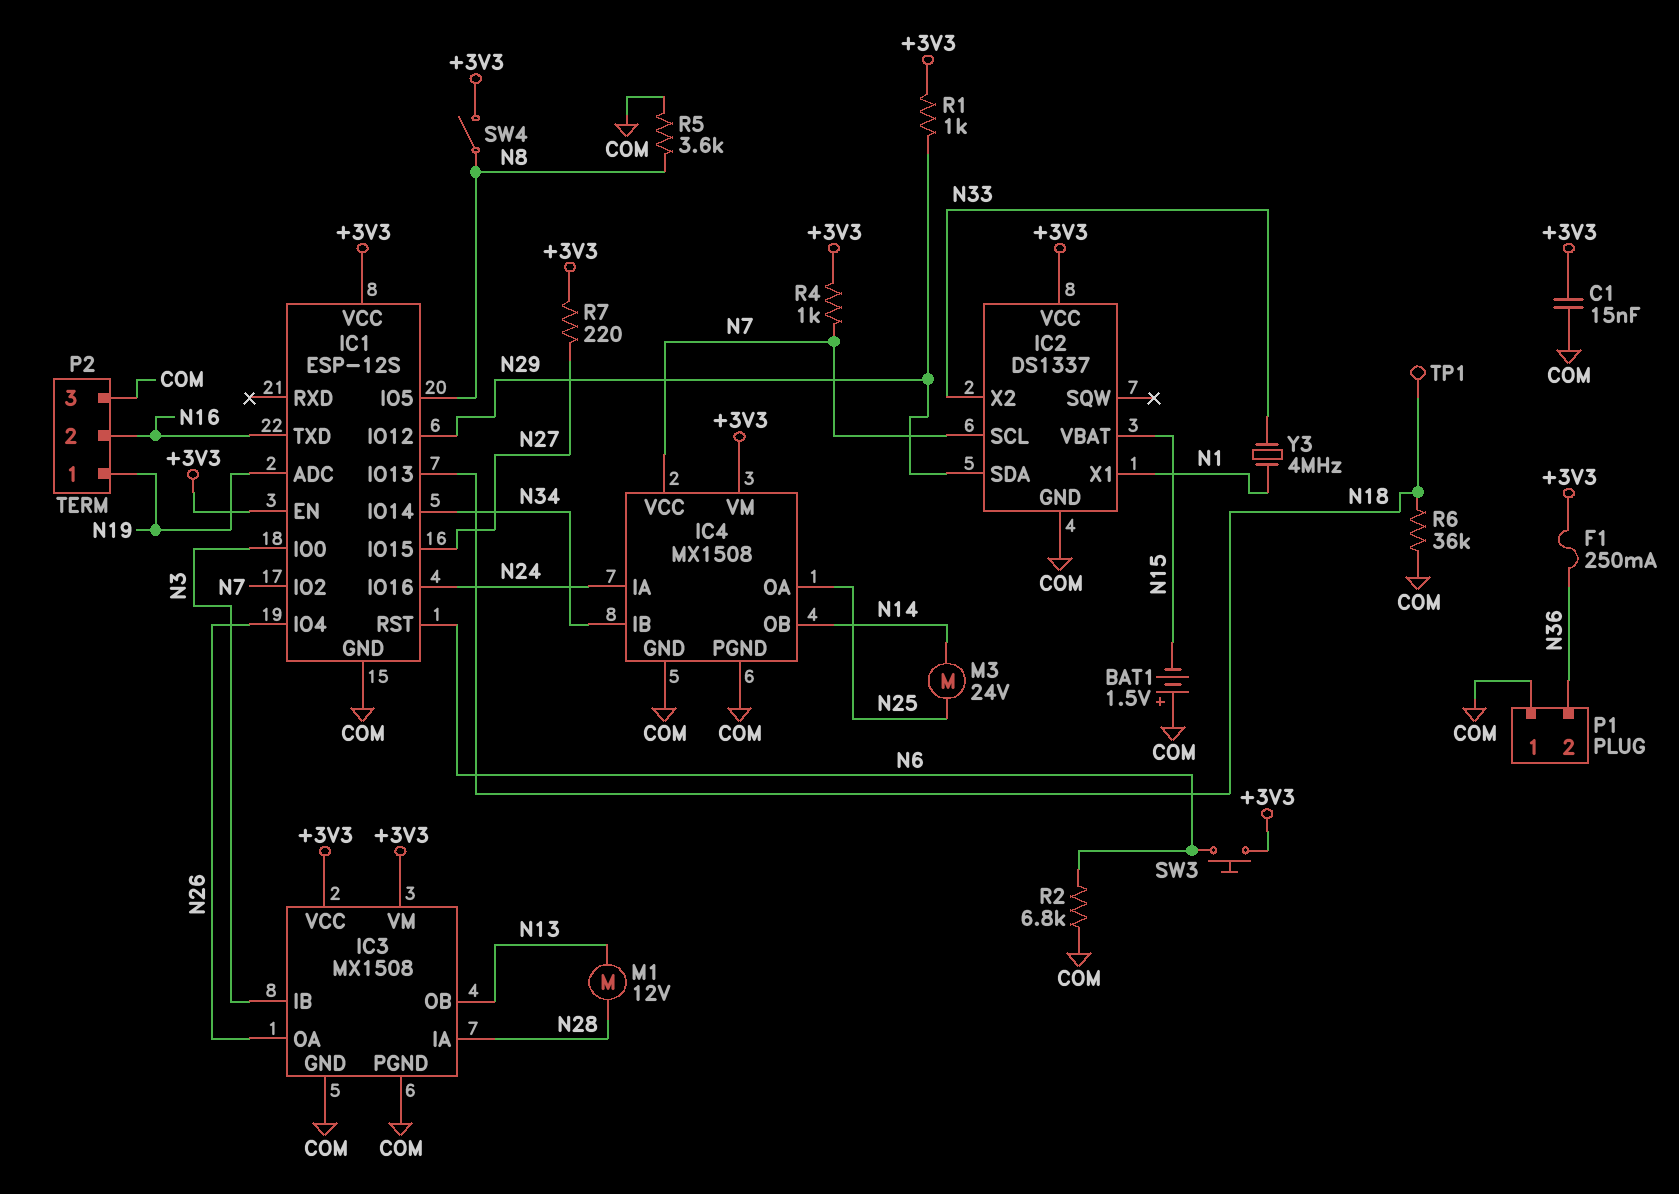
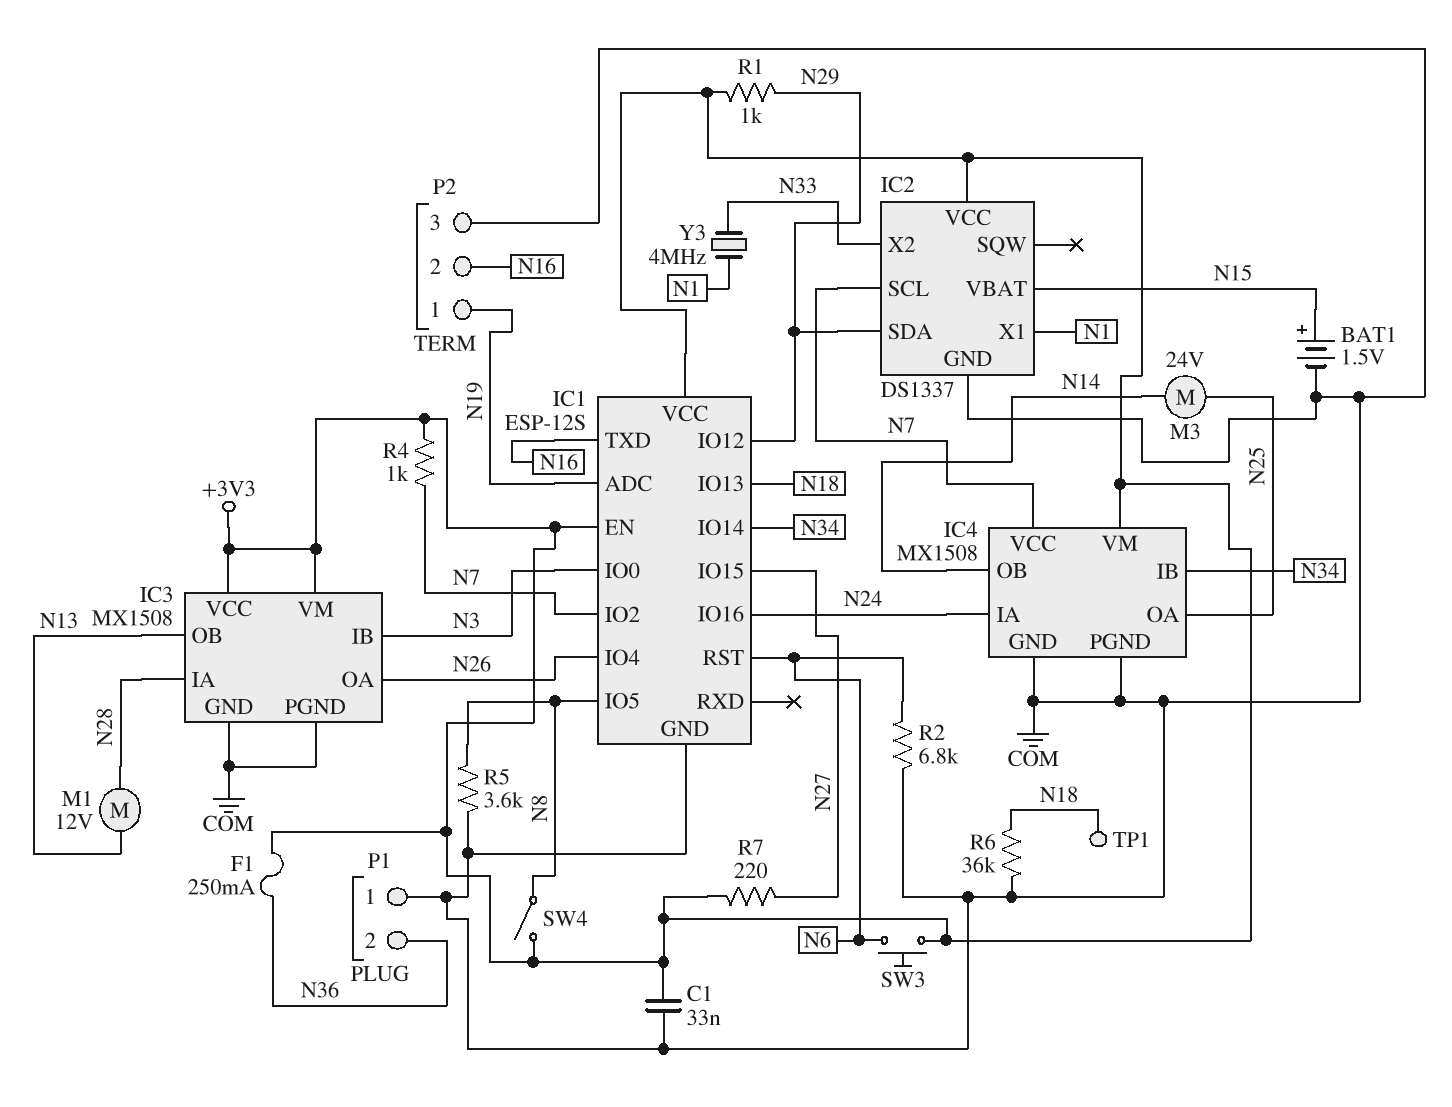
BAT1: 1.5V (plus COM, minus N15) -> 1.5V (plus N15, minus COM)
C1: 15nF (+3V3, COM) -> 33nF (+3V3, COM)

